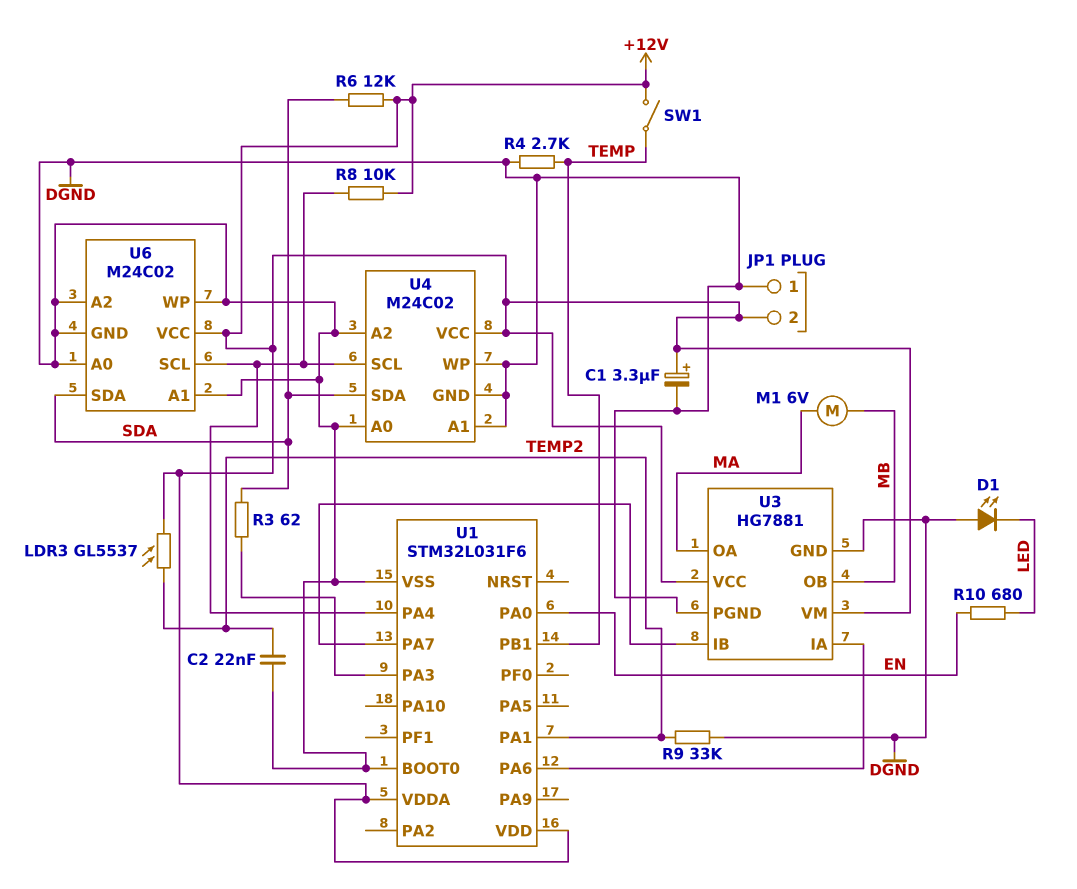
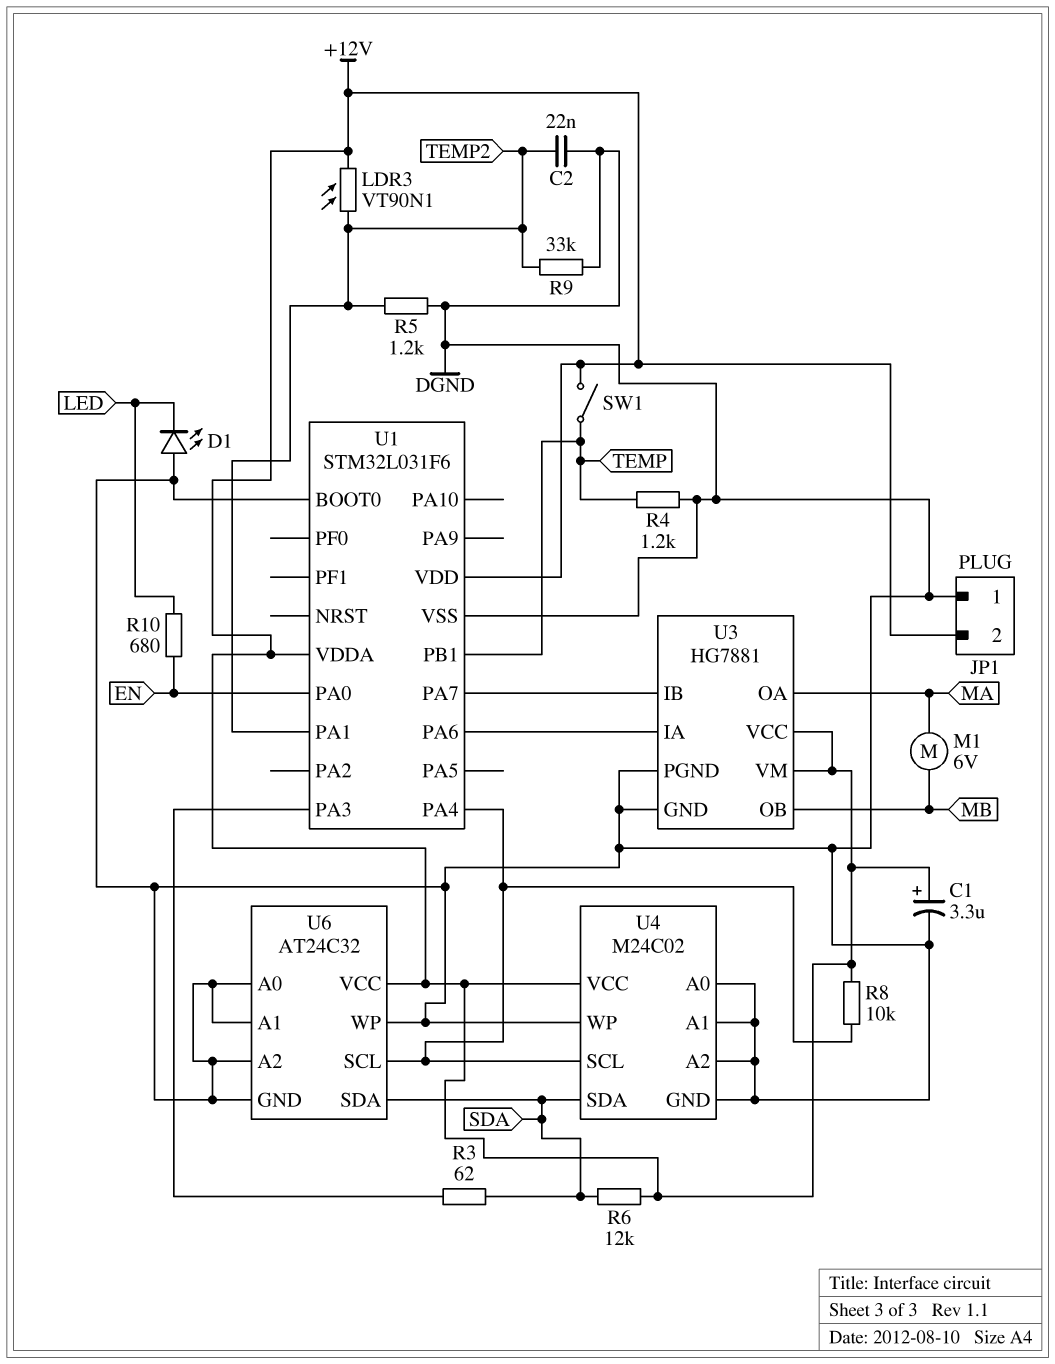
LDR3: GL5537 (+12V, TEMP2) -> VT90N1 (+12V, TEMP2)
R4: 2.7k (DGND, TEMP) -> 1.2k (DGND, TEMP)
R5: none -> 1.2k (DGND, TEMP2)
U6: M24C02 -> AT24C32

